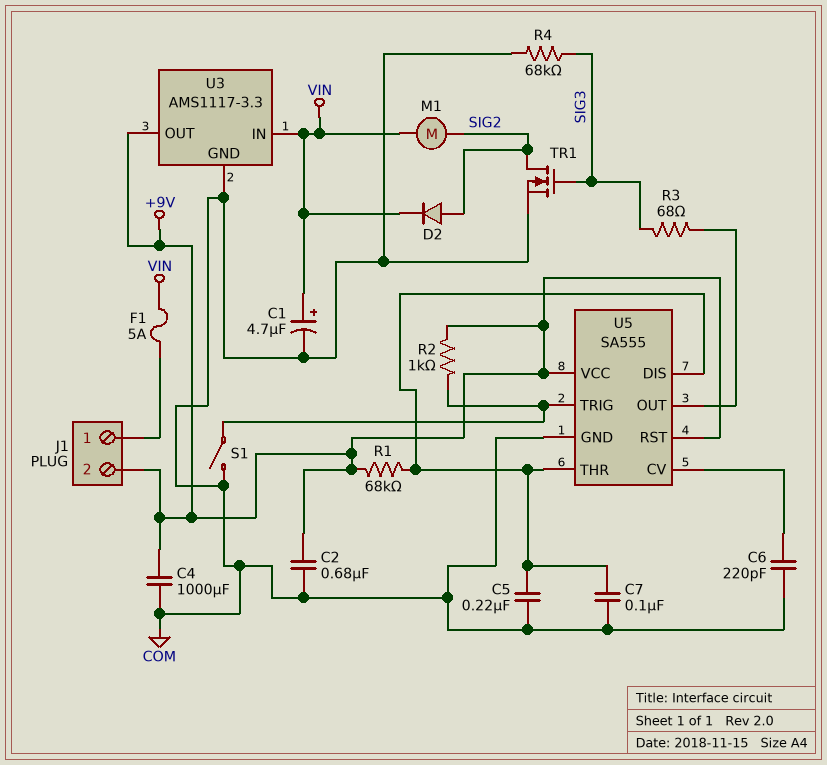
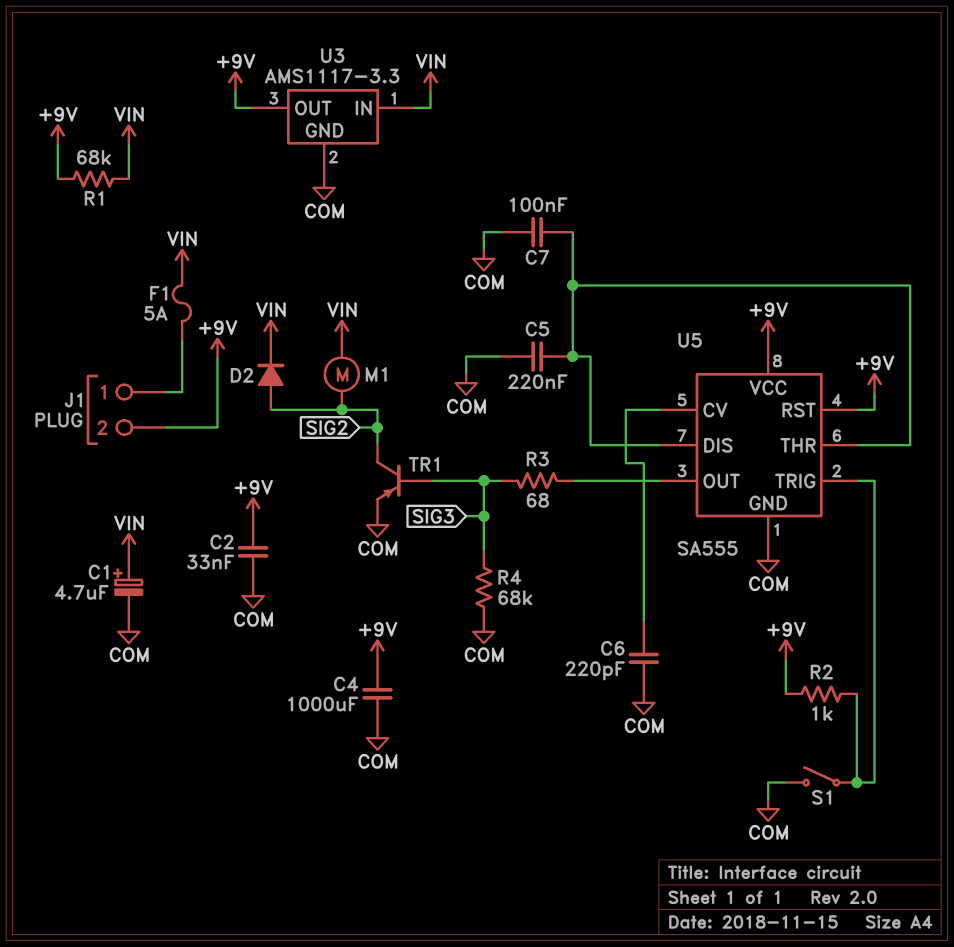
C2: 680nF (+9V, COM) -> 33nF (+9V, COM)
R1: 68k (+9V, U5/DIS) -> 68k (+9V, VIN)
TR1: NMOS (G SIG3, D SIG2, S COM) -> PNP (B SIG3, C SIG2, E COM)

